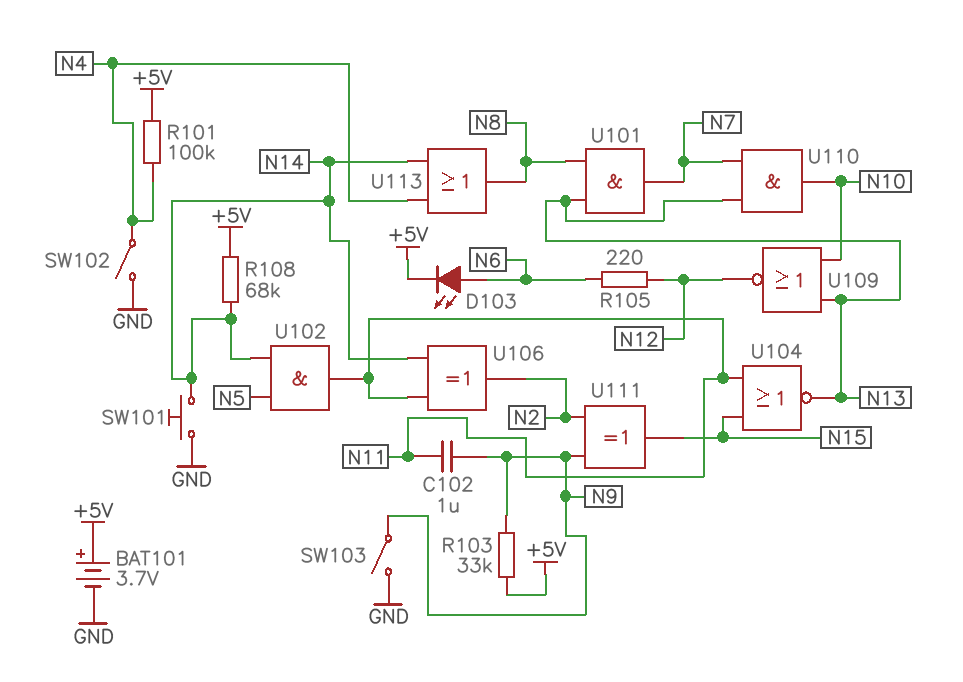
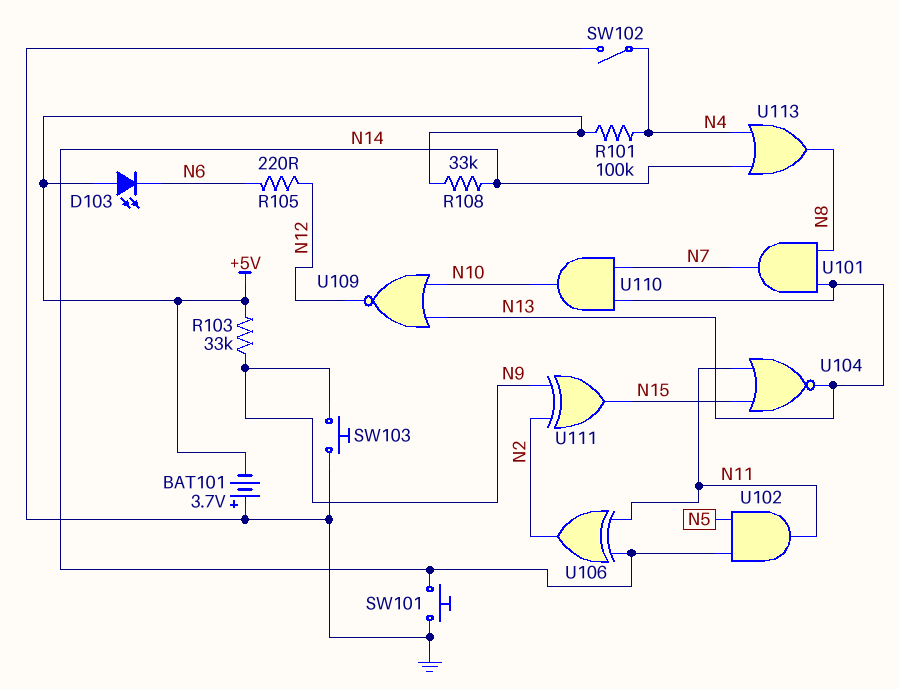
BAT101: 3.7V (plus +5V, minus GND) -> 3.7V (plus GND, minus +5V)
C102: 1uF (N9, N11) -> none
D103: LED (A N6, K +5V) -> LED (A +5V, K N6)
R108: 68k (+5V, N14) -> 33k (+5V, N14)
SW103: switch (GND, N9) -> button (GND, N9)

